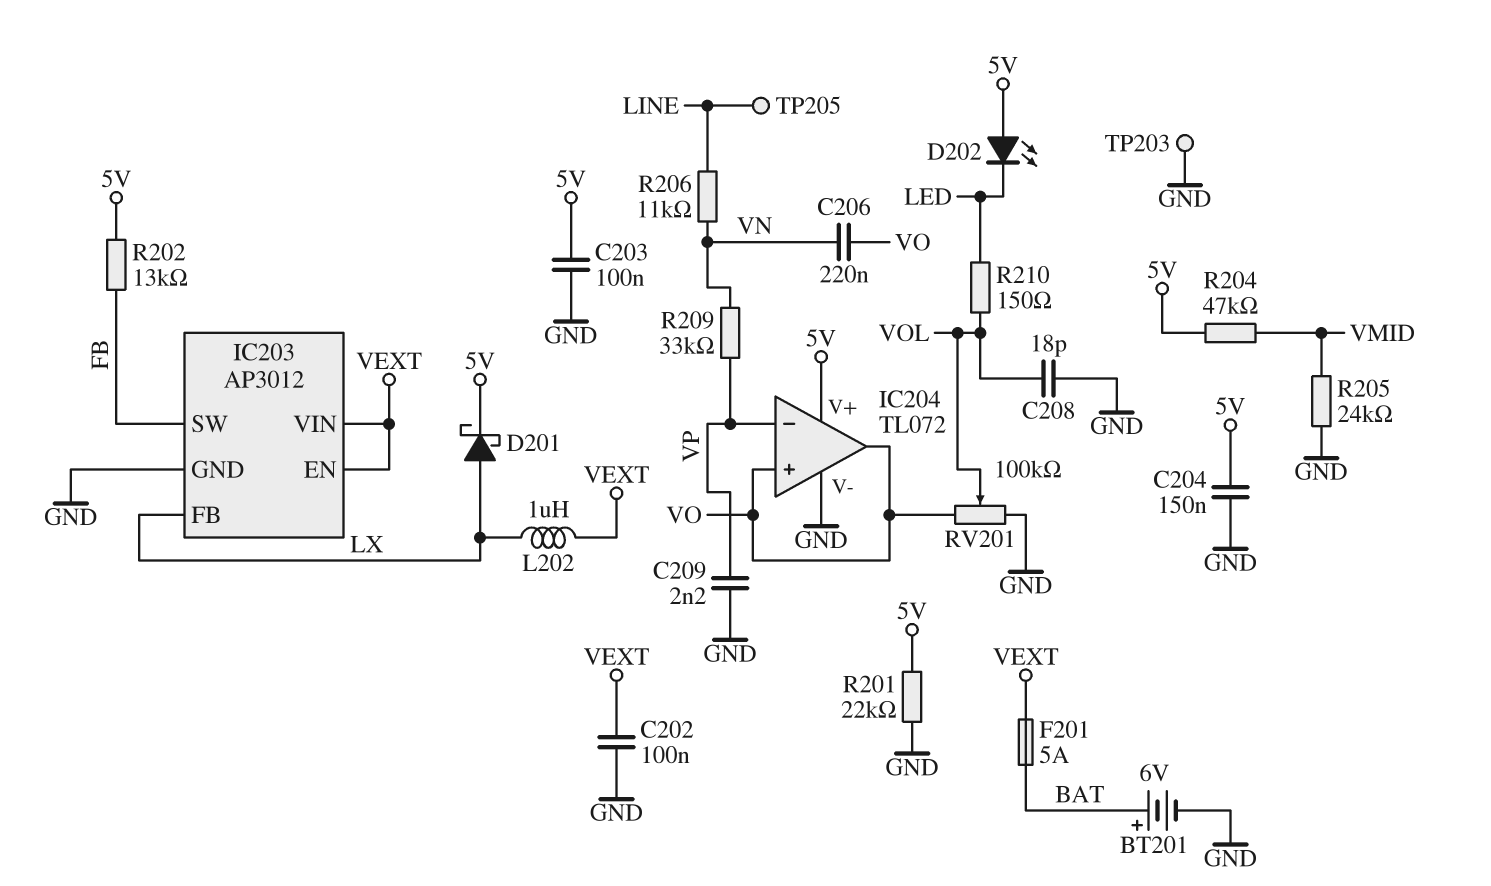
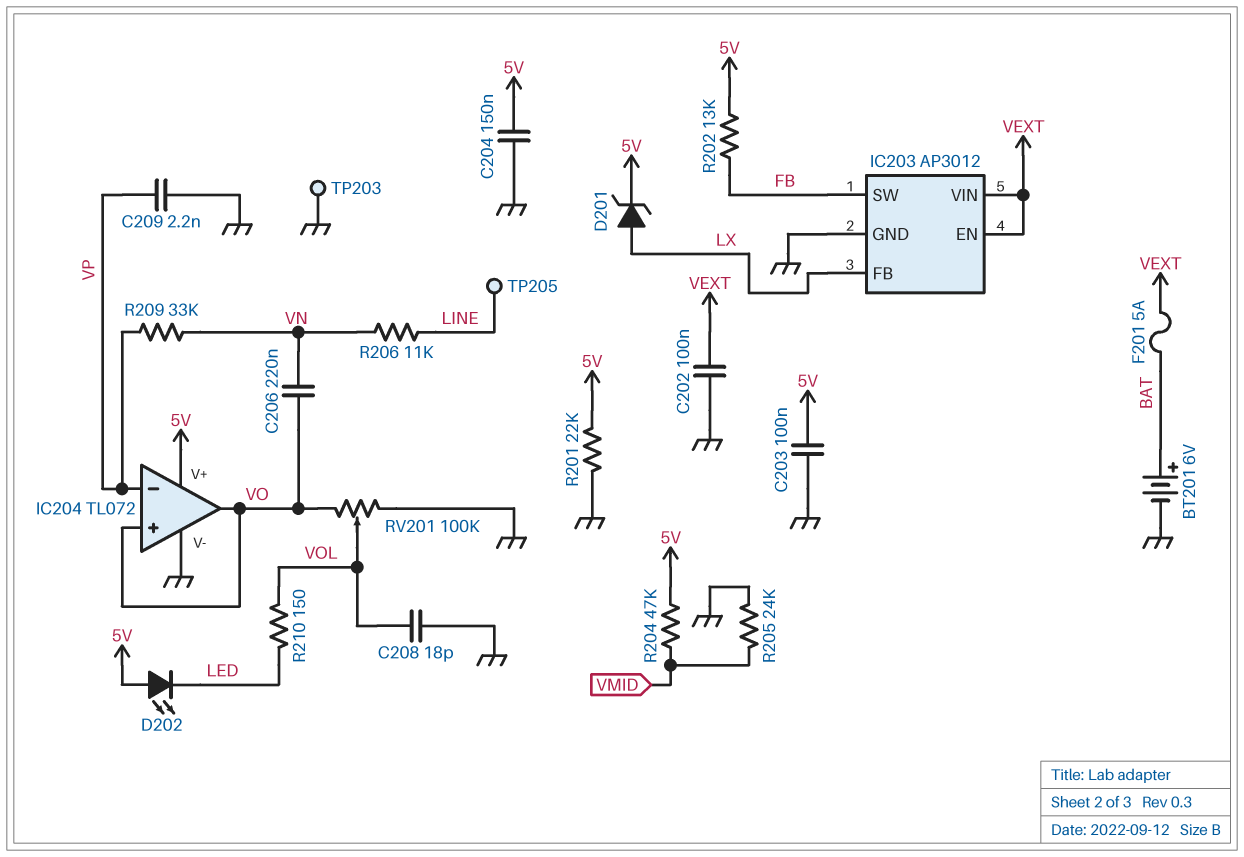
D201: schottky (A LX, K 5V) -> zener (A LX, K 5V)
L202: 1uH (LX, VEXT) -> none

